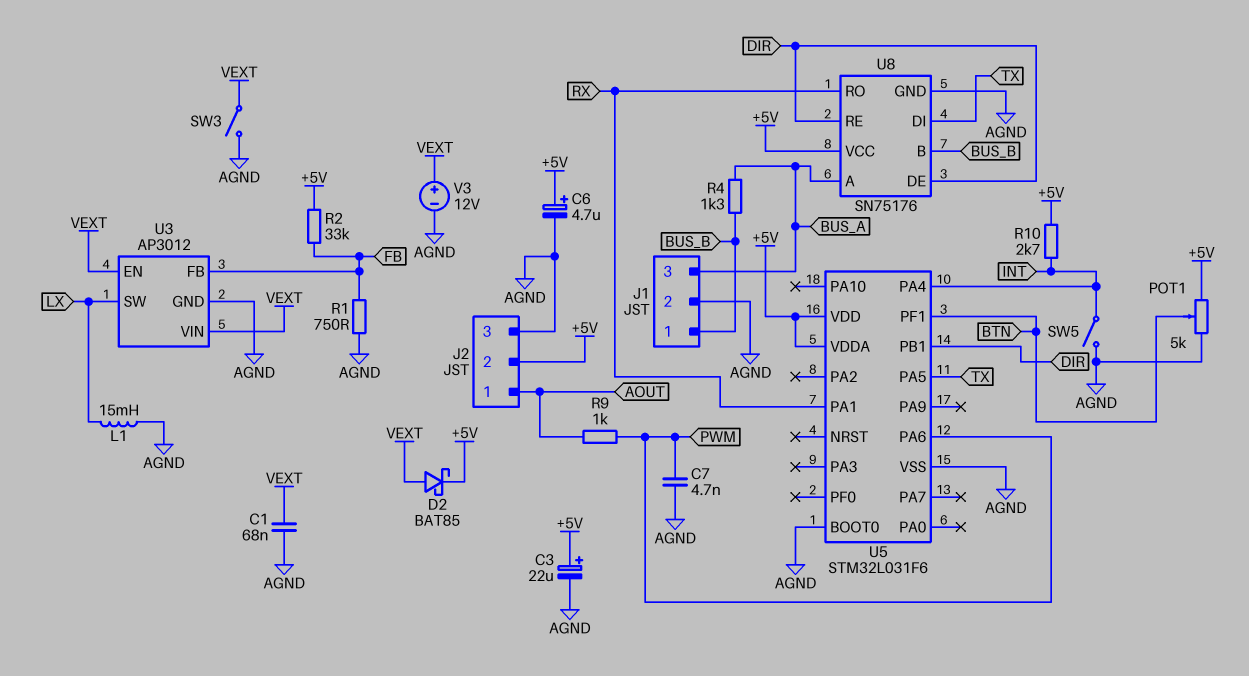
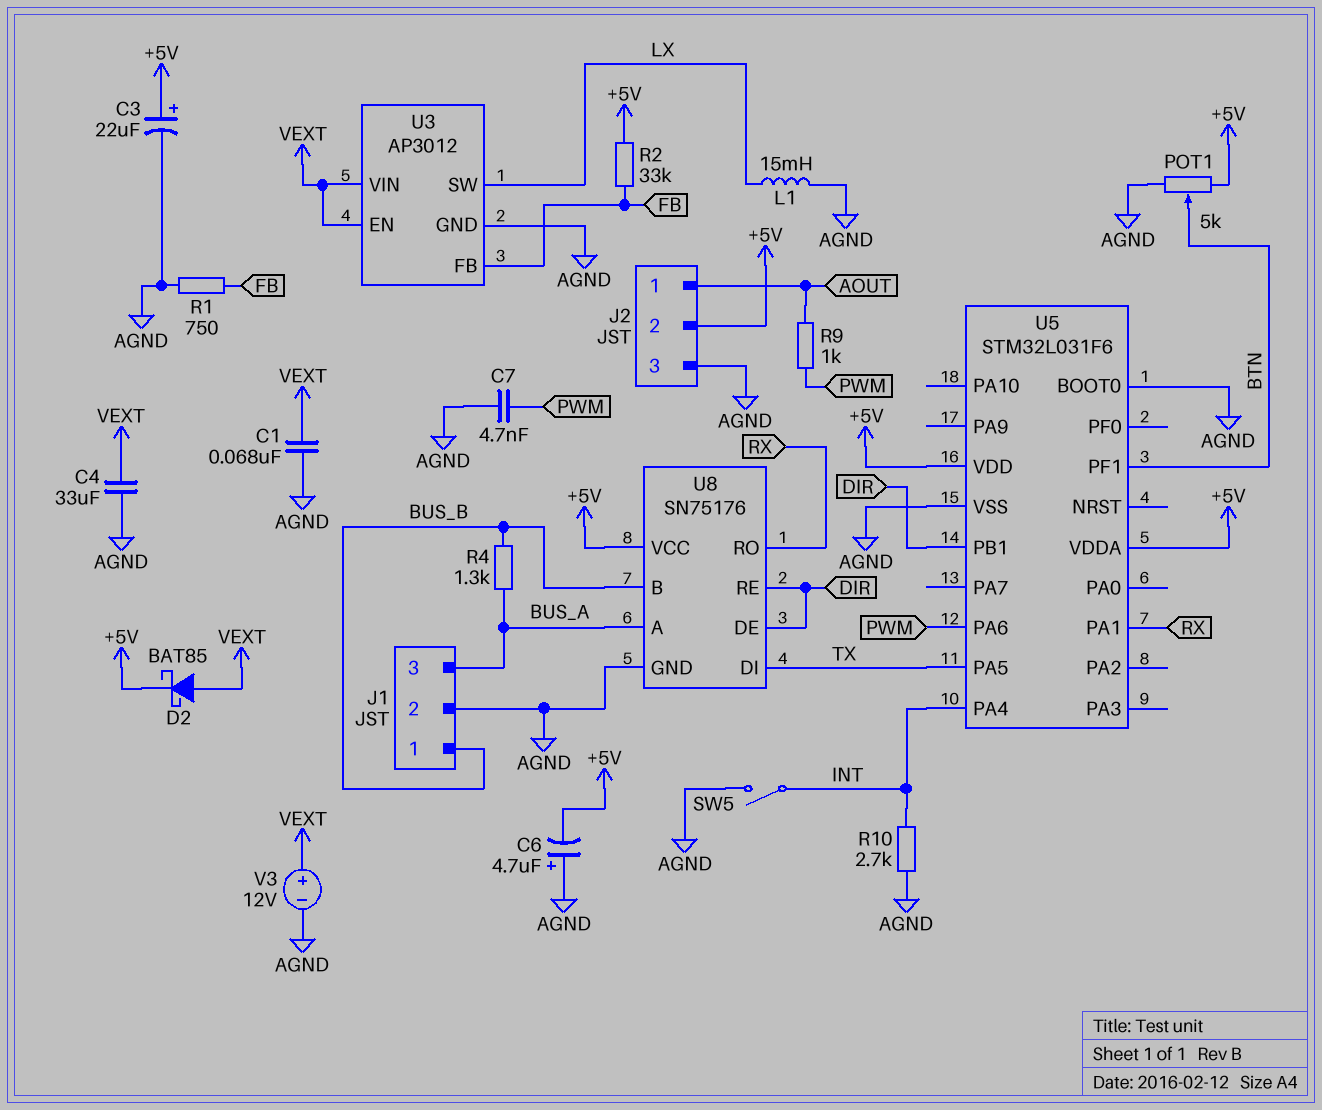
C4: none -> 33uF (AGND, VEXT)
C6: 4.7uF (plus +5V, minus AGND) -> 4.7uF (plus AGND, minus +5V)
R10: 2.7k (+5V, INT) -> 2.7k (AGND, INT)
SW3: switch (AGND, VEXT) -> none

